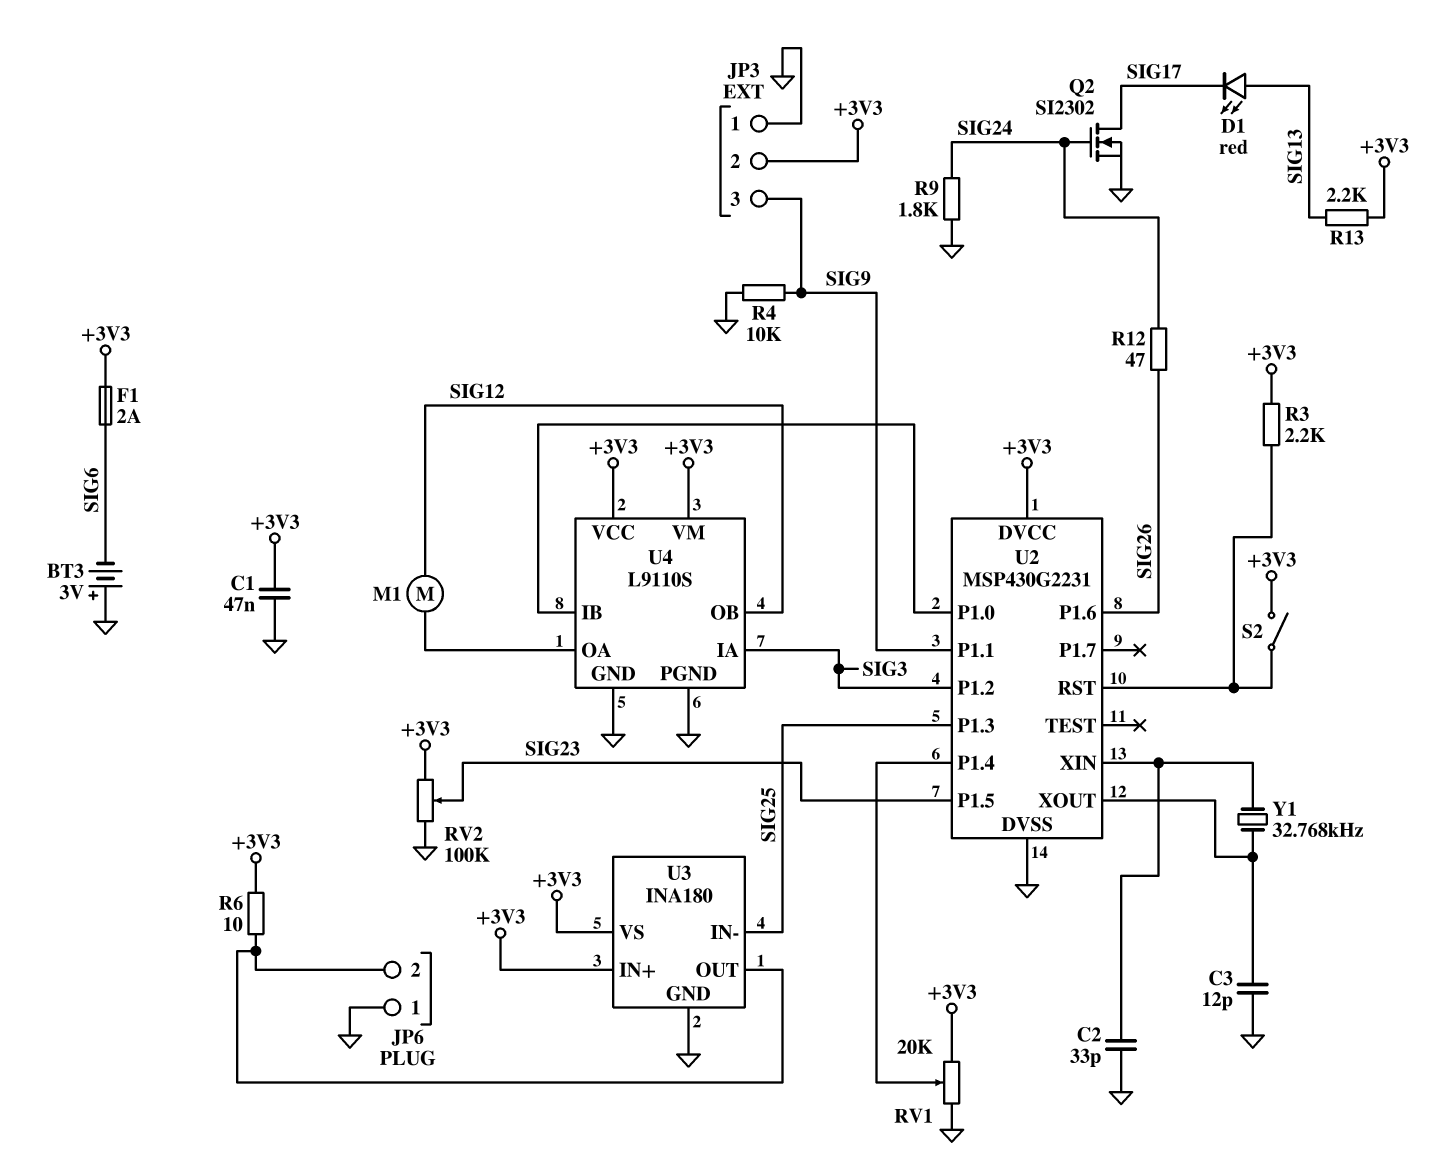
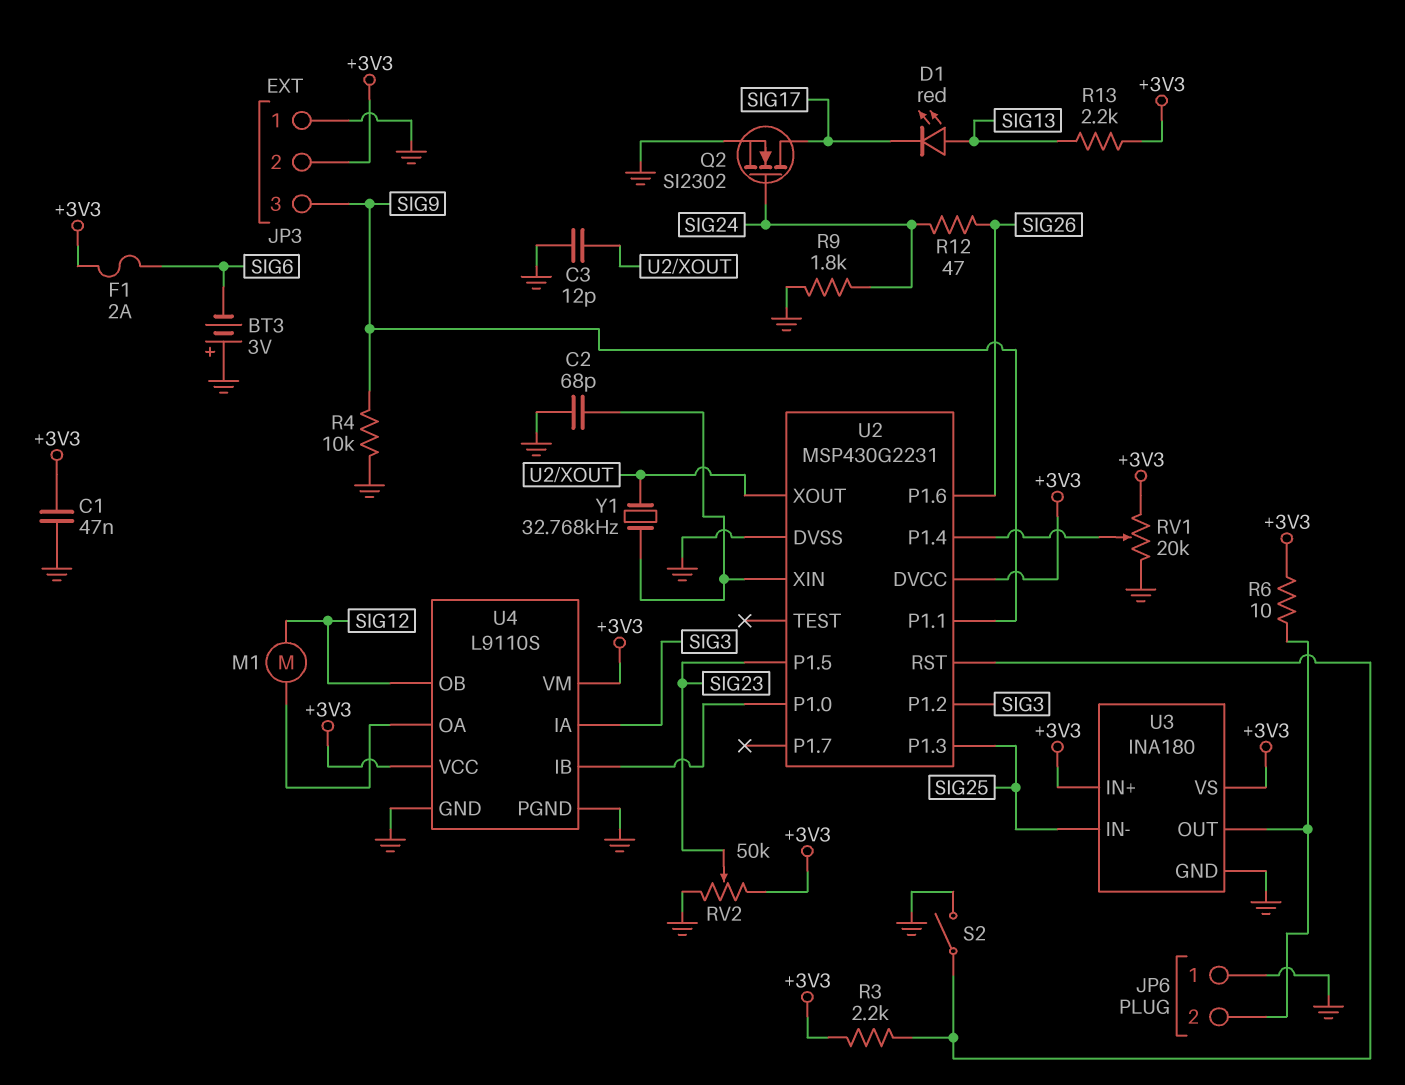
C2: 33pF (GND, U2/XIN) -> 68pF (GND, U2/XIN)
RV2: 100k (+3V3, GND, wiper SIG23) -> 50k (+3V3, GND, wiper SIG23)
S2: switch (+3V3, U2/RST) -> switch (GND, U2/RST)

